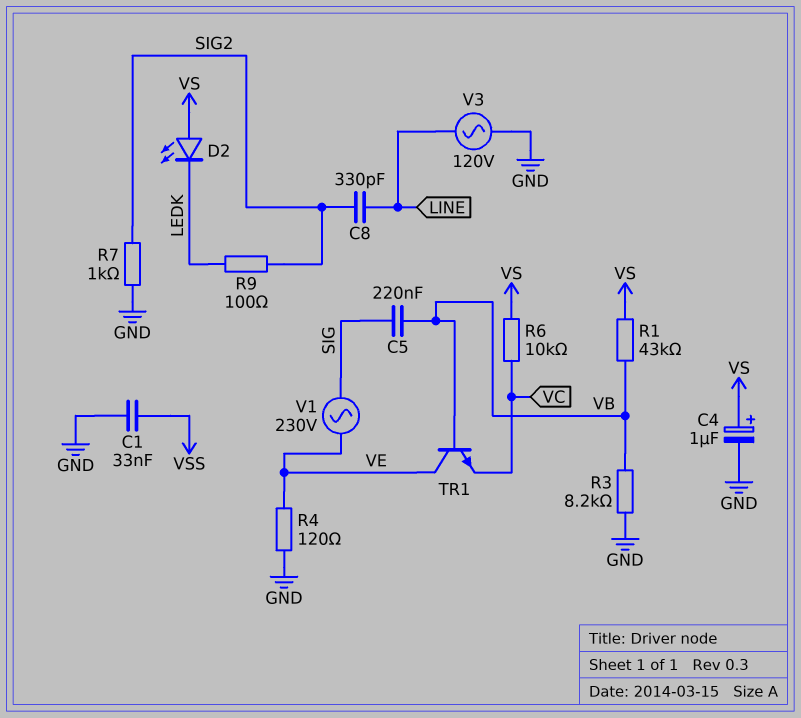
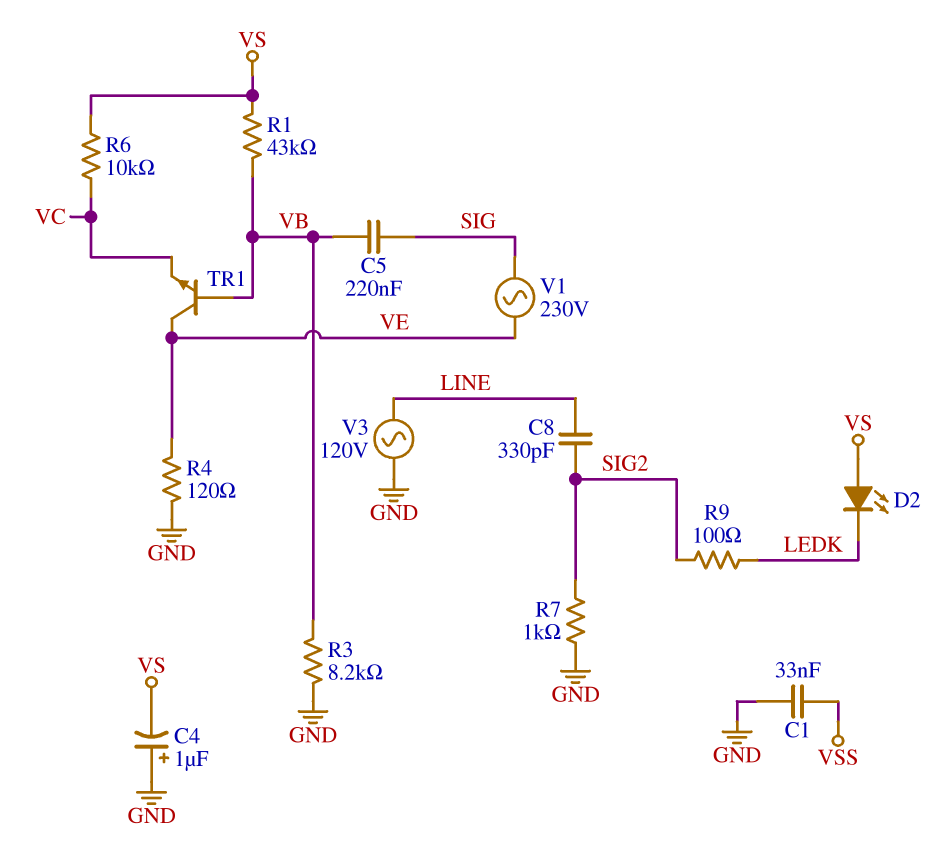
C4: 1uF (plus VS, minus GND) -> 1uF (plus GND, minus VS)

